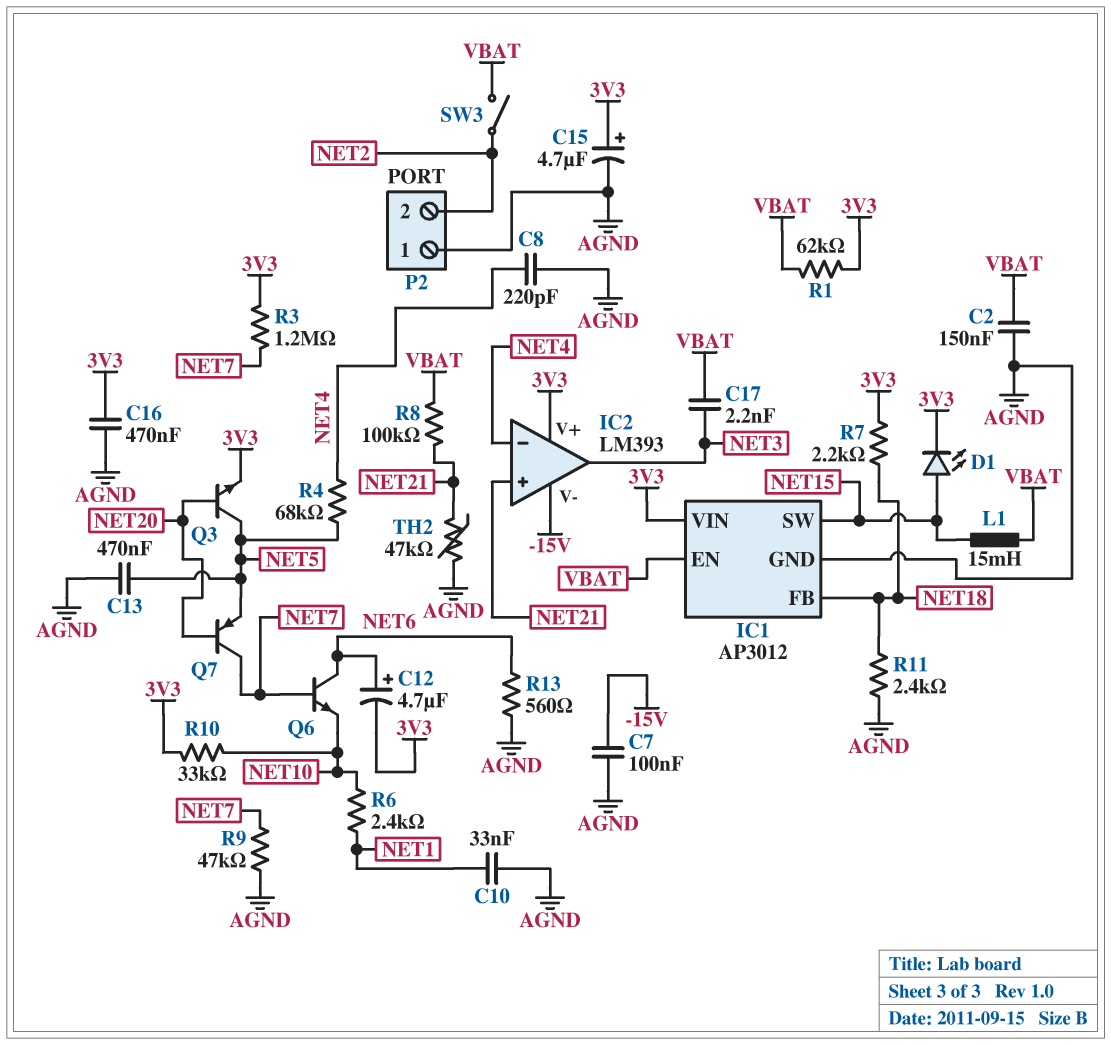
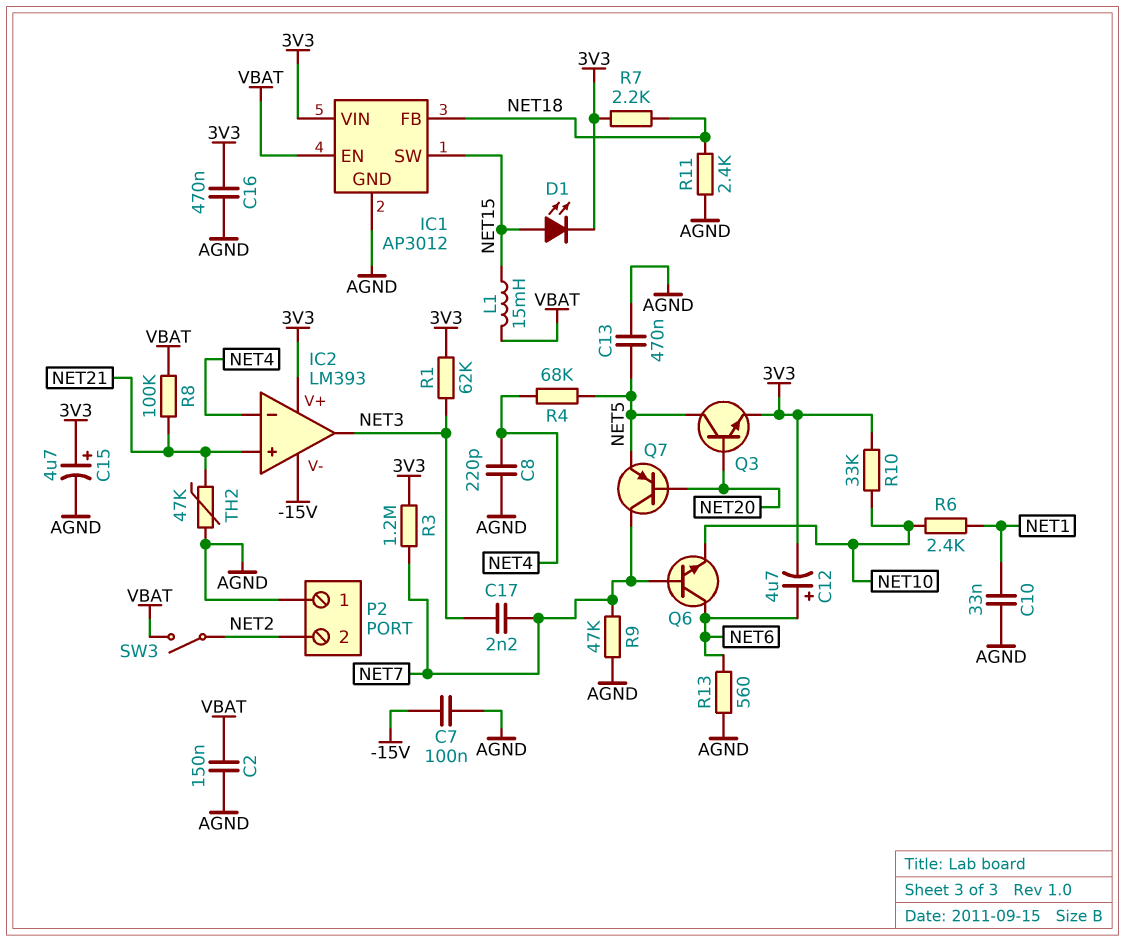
C17: 2.2nF (NET3, VBAT) -> 2.2nF (NET3, NET7)
R1: 62k (3V3, VBAT) -> 62k (3V3, NET3)

